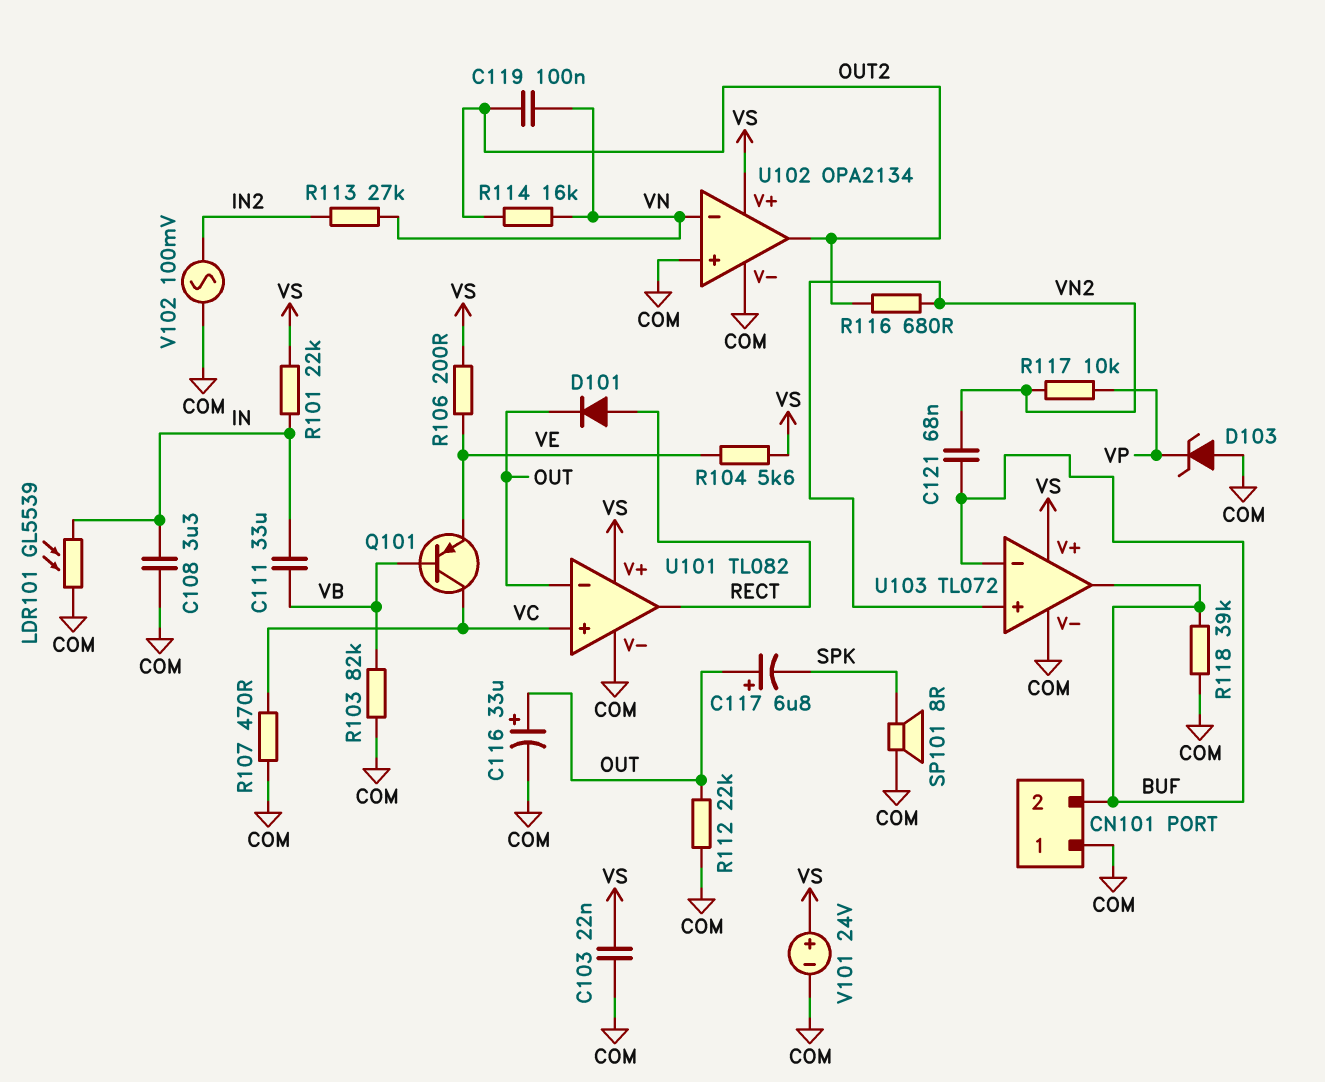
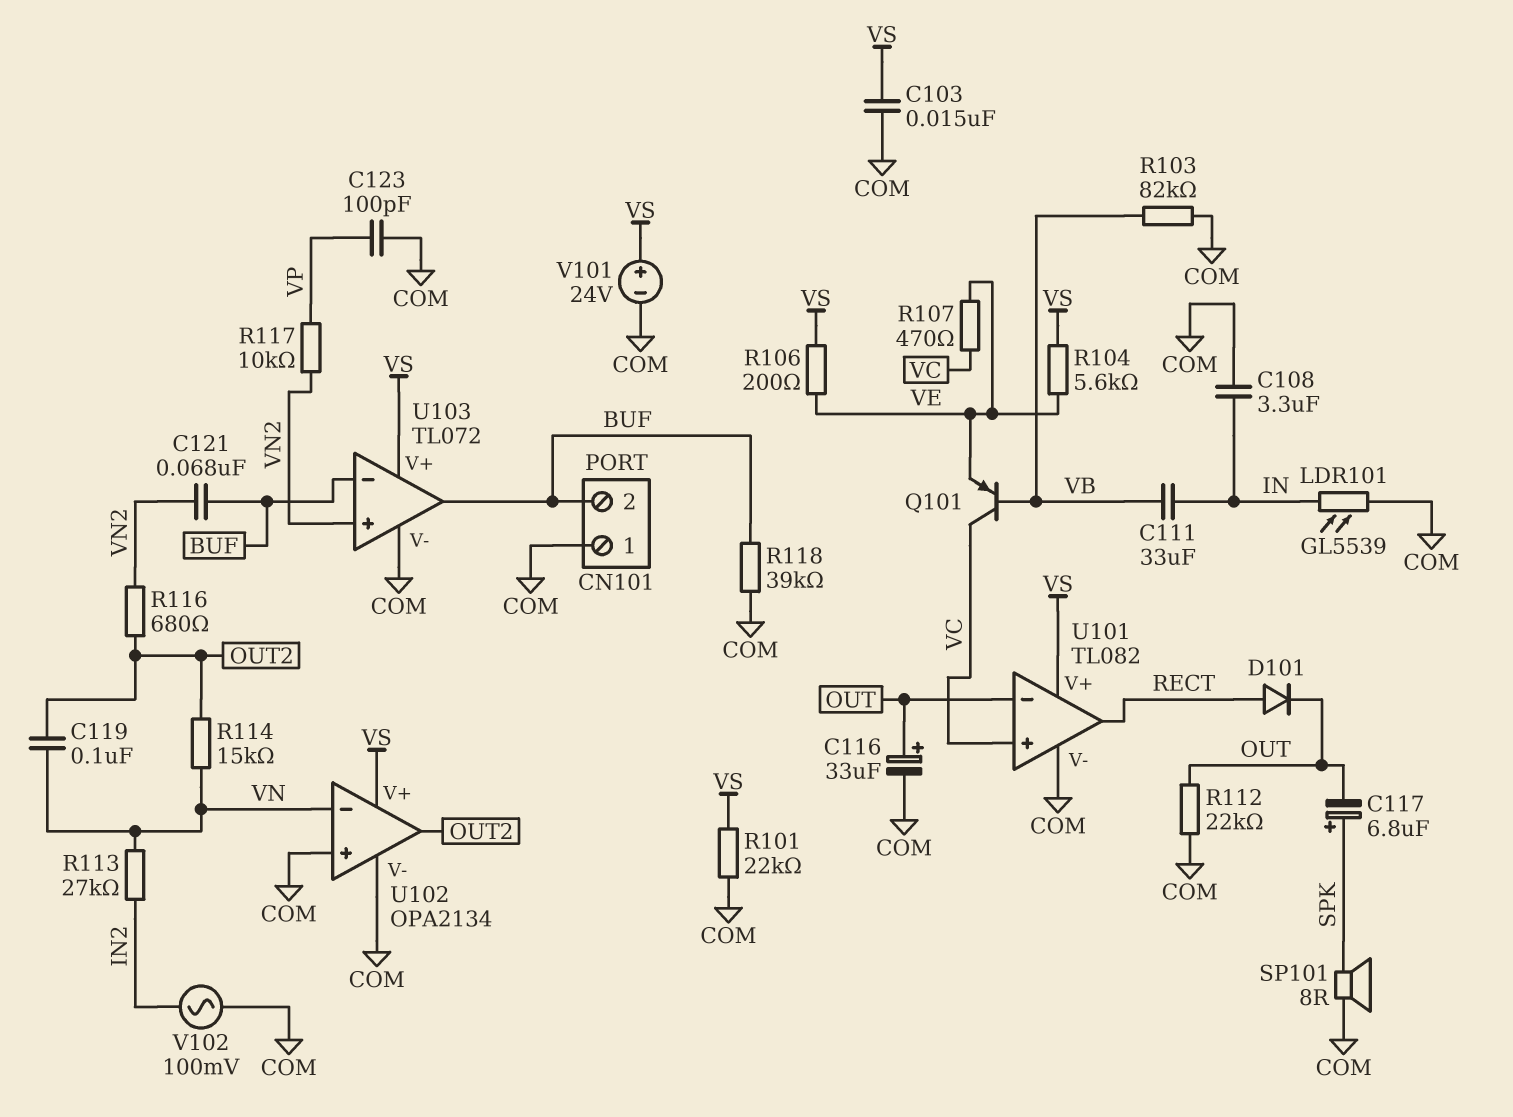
C103: 22nF (COM, VS) -> 15nF (COM, VS)
C117: 6.8uF (plus OUT, minus SPK) -> 6.8uF (plus SPK, minus OUT)
C123: none -> 100pF (COM, VP)
D103: zener (A COM, K VP) -> none
R101: 22k (IN, VS) -> 22k (COM, VS)
R107: 470 (COM, VC) -> 470 (VC, VE)
R114: 16k (OUT2, VN) -> 15k (OUT2, VN)

